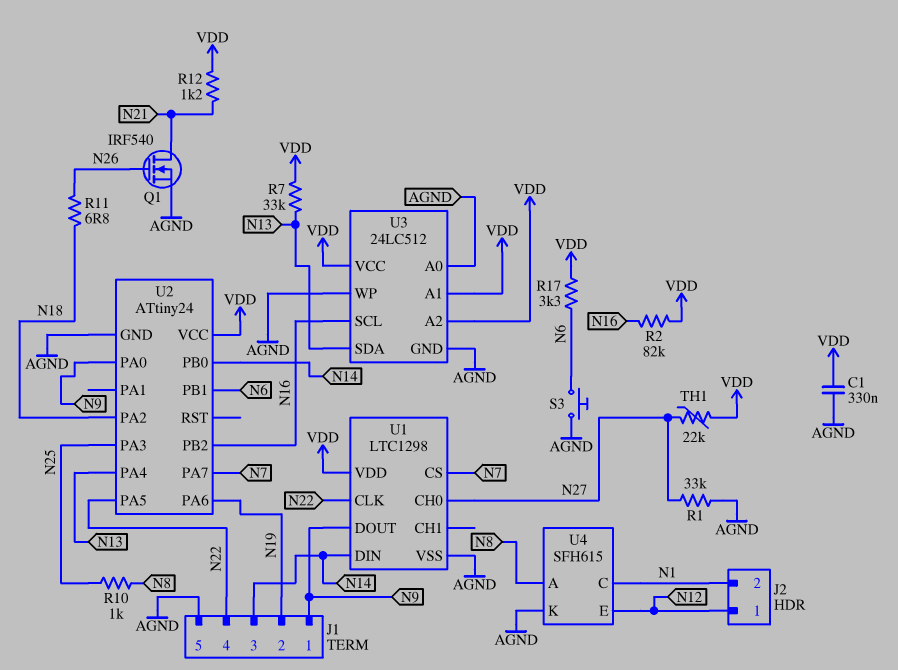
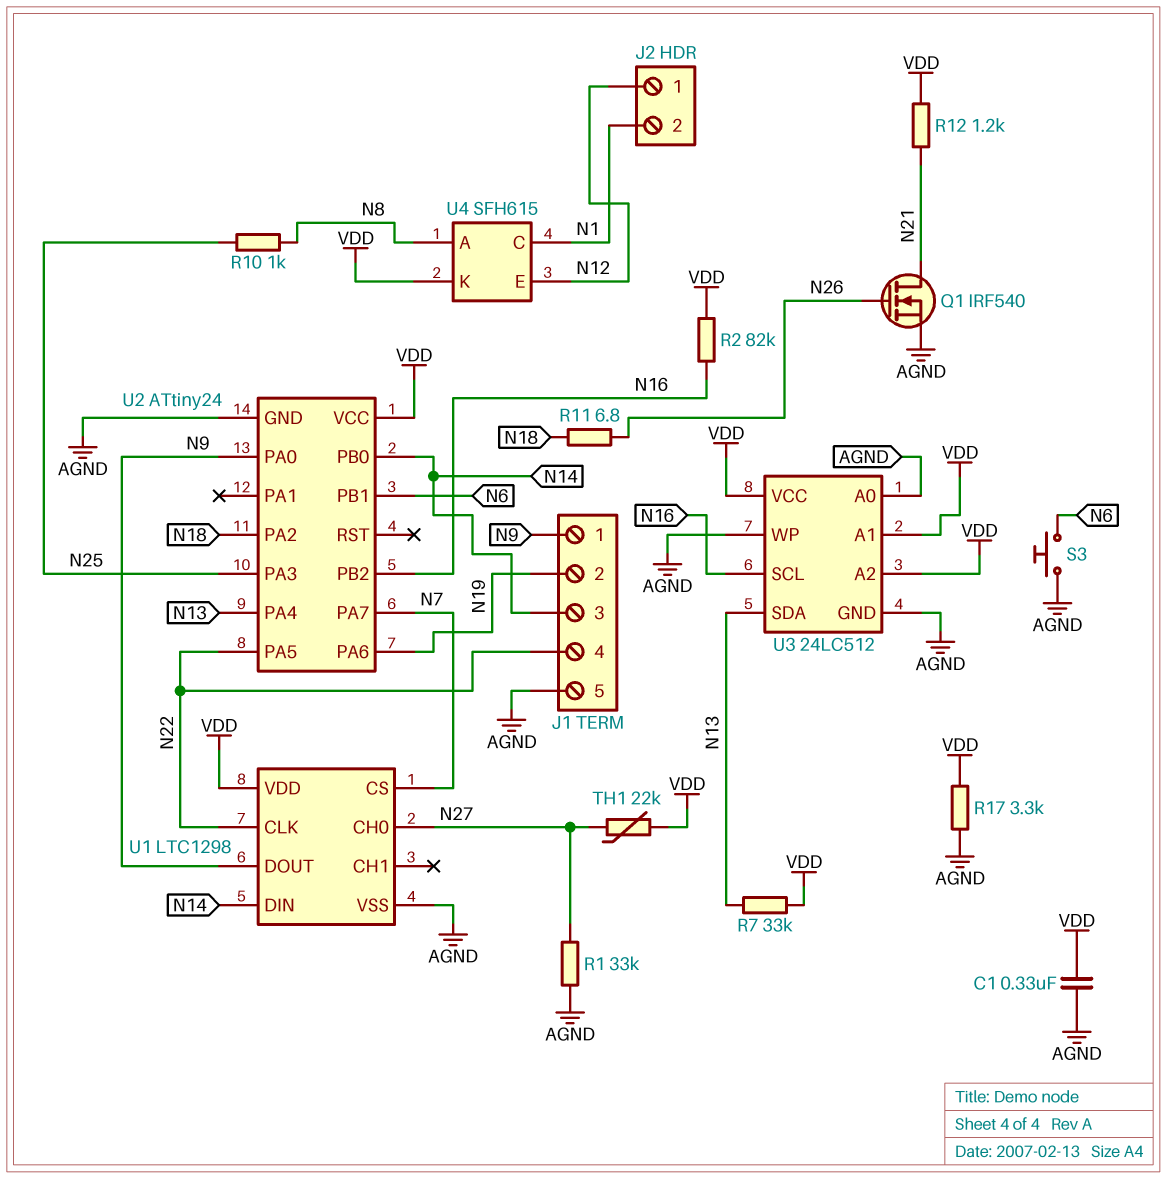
R17: 3.3k (N6, VDD) -> 3.3k (AGND, VDD)
U4 pin K: AGND -> VDD

